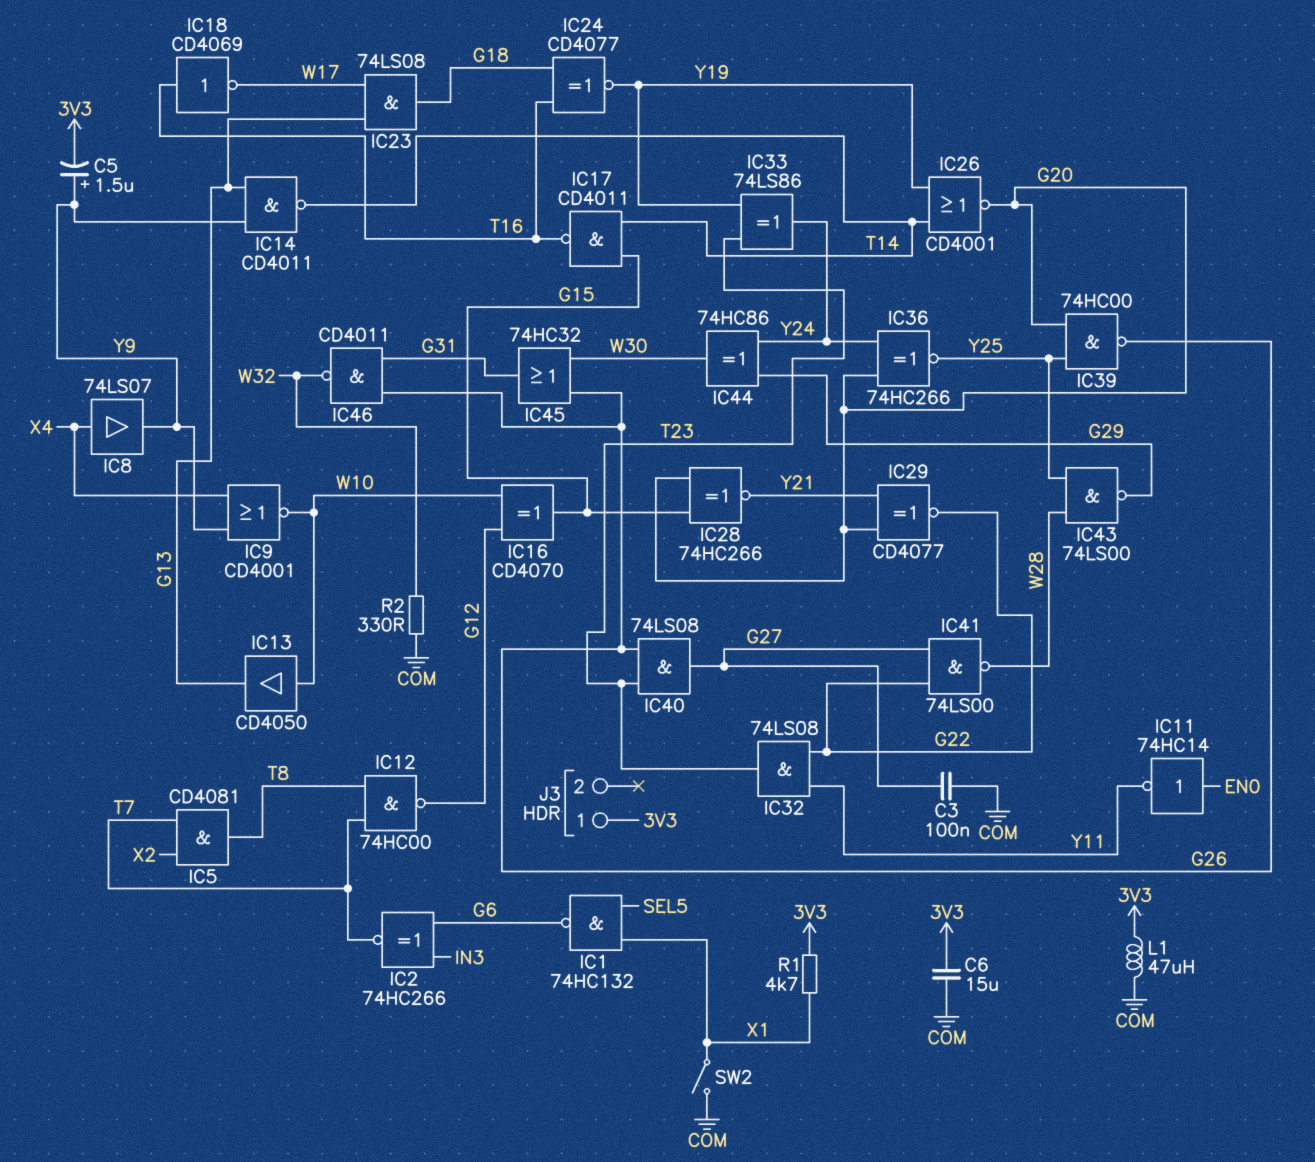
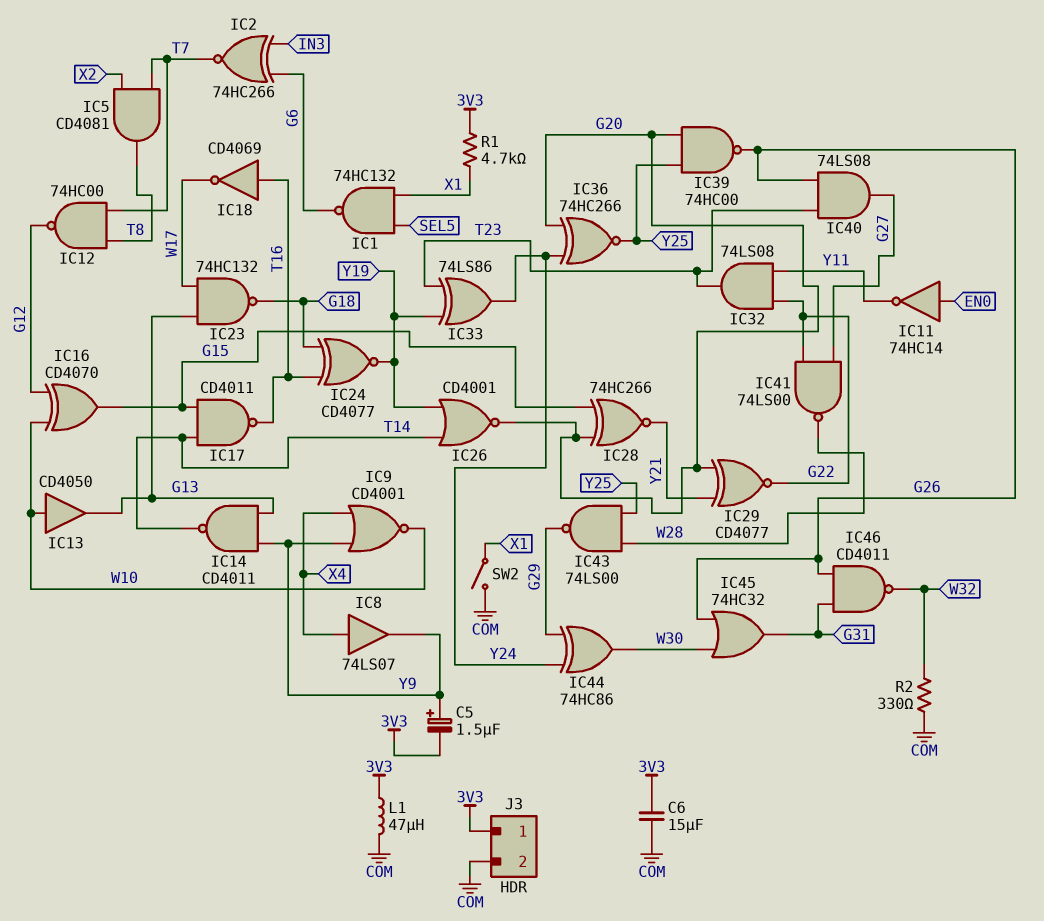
C3: 100nF (COM, G27) -> none
IC23: AND 74LS08 (in G13, in W17, out G18) -> NAND 74HC132 (in G13, in W17, out G18)
J3 pin 2: none -> COM

